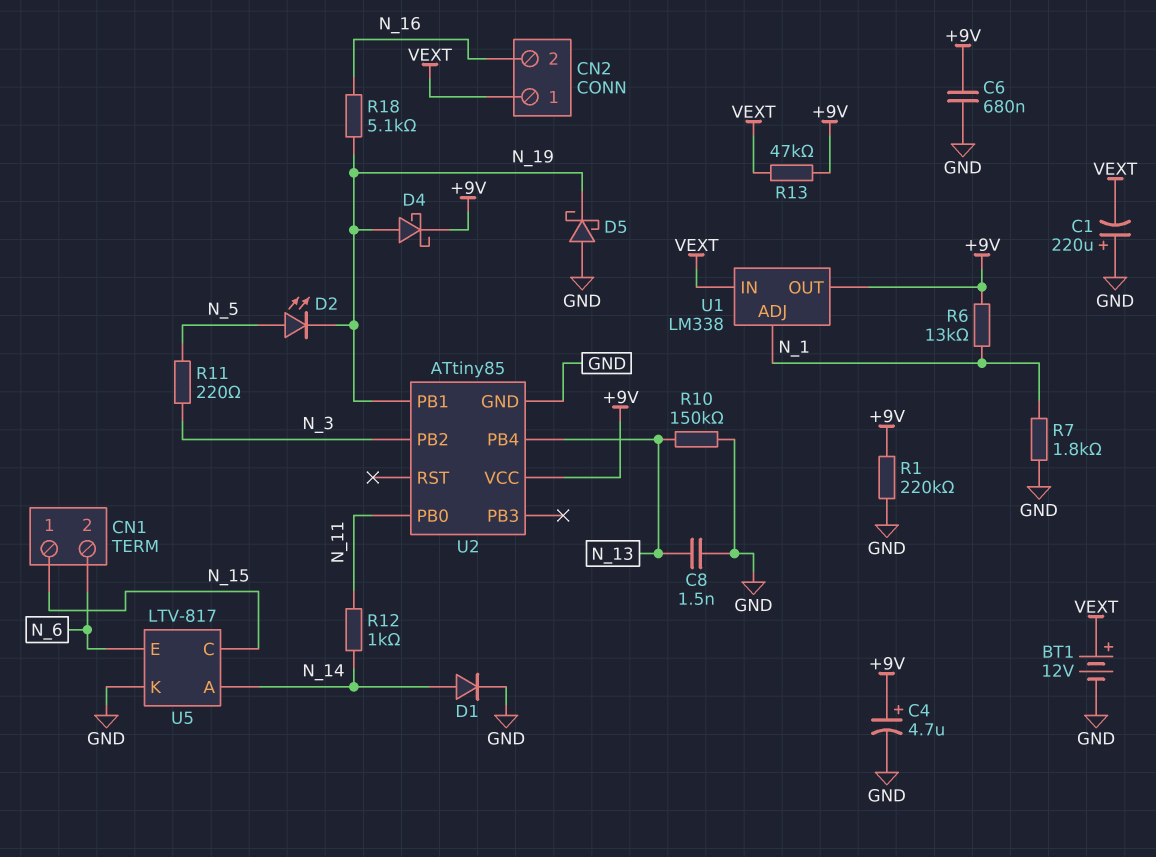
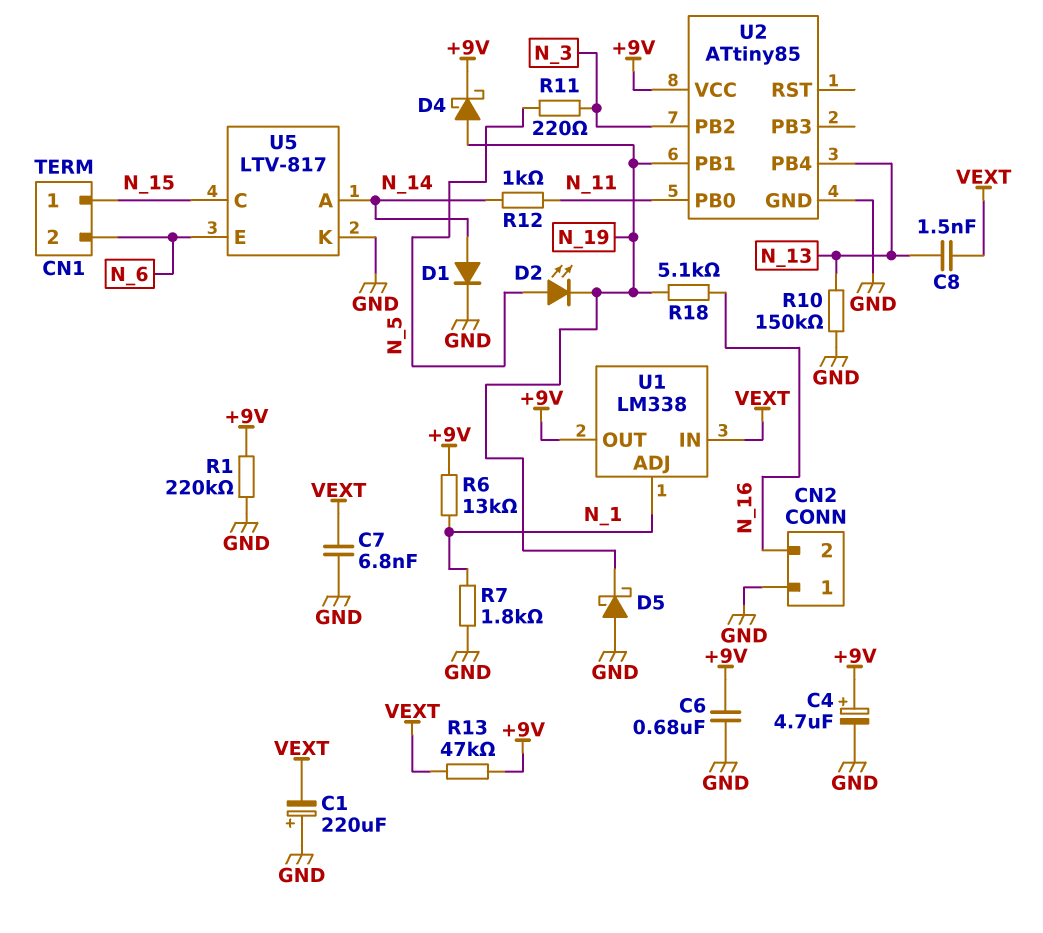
BT1: 12V (plus VEXT, minus GND) -> none
C7: none -> 6.8nF (GND, VEXT)
C8: 1.5nF (GND, N_13) -> 1.5nF (N_13, VEXT)
CN2 pin 1: VEXT -> GND

